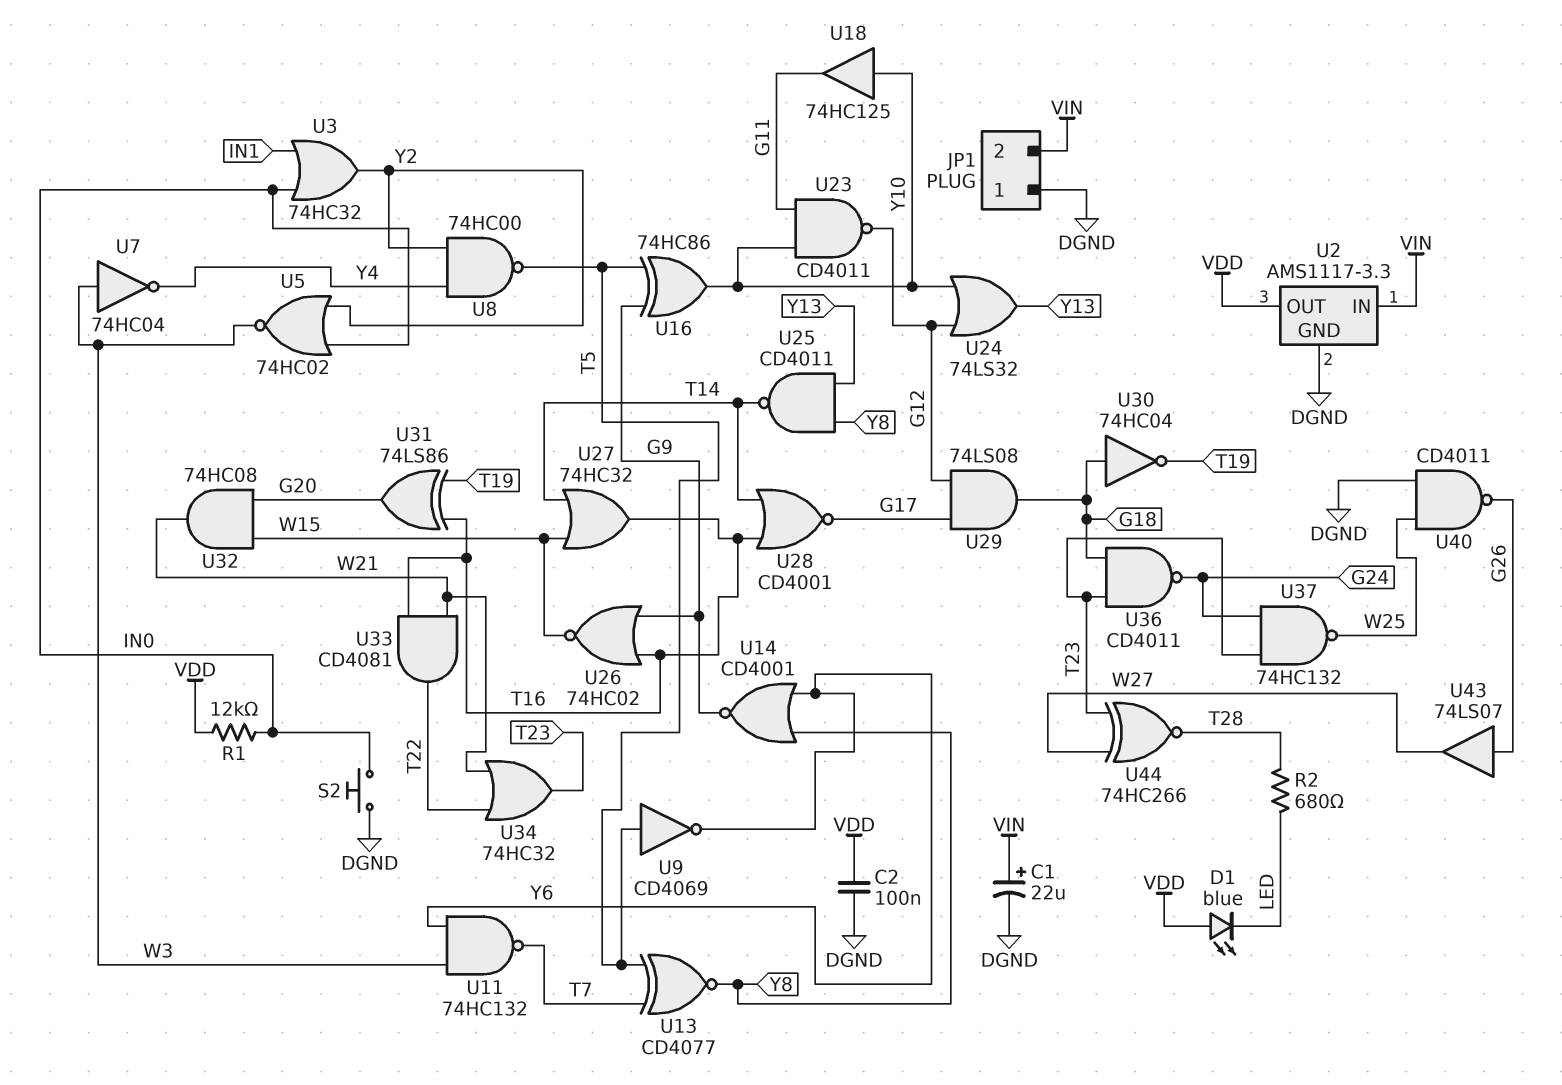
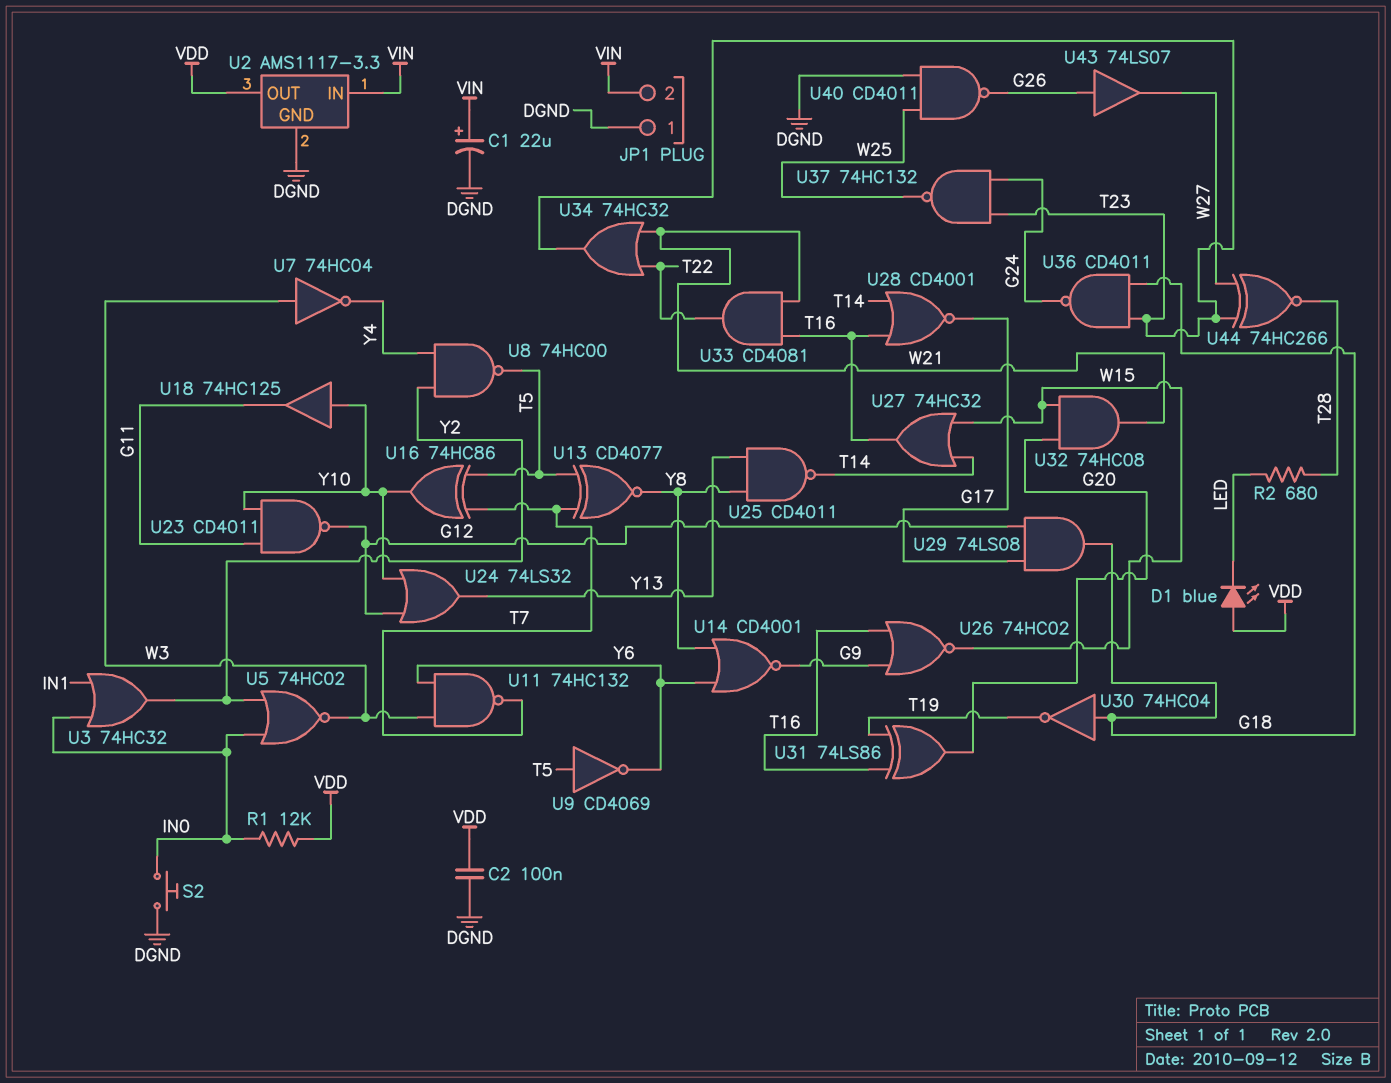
U16: XOR 74HC86 (in G9, in T5, out Y10) -> XOR 74HC86 (in T5, in T7, out Y10)

